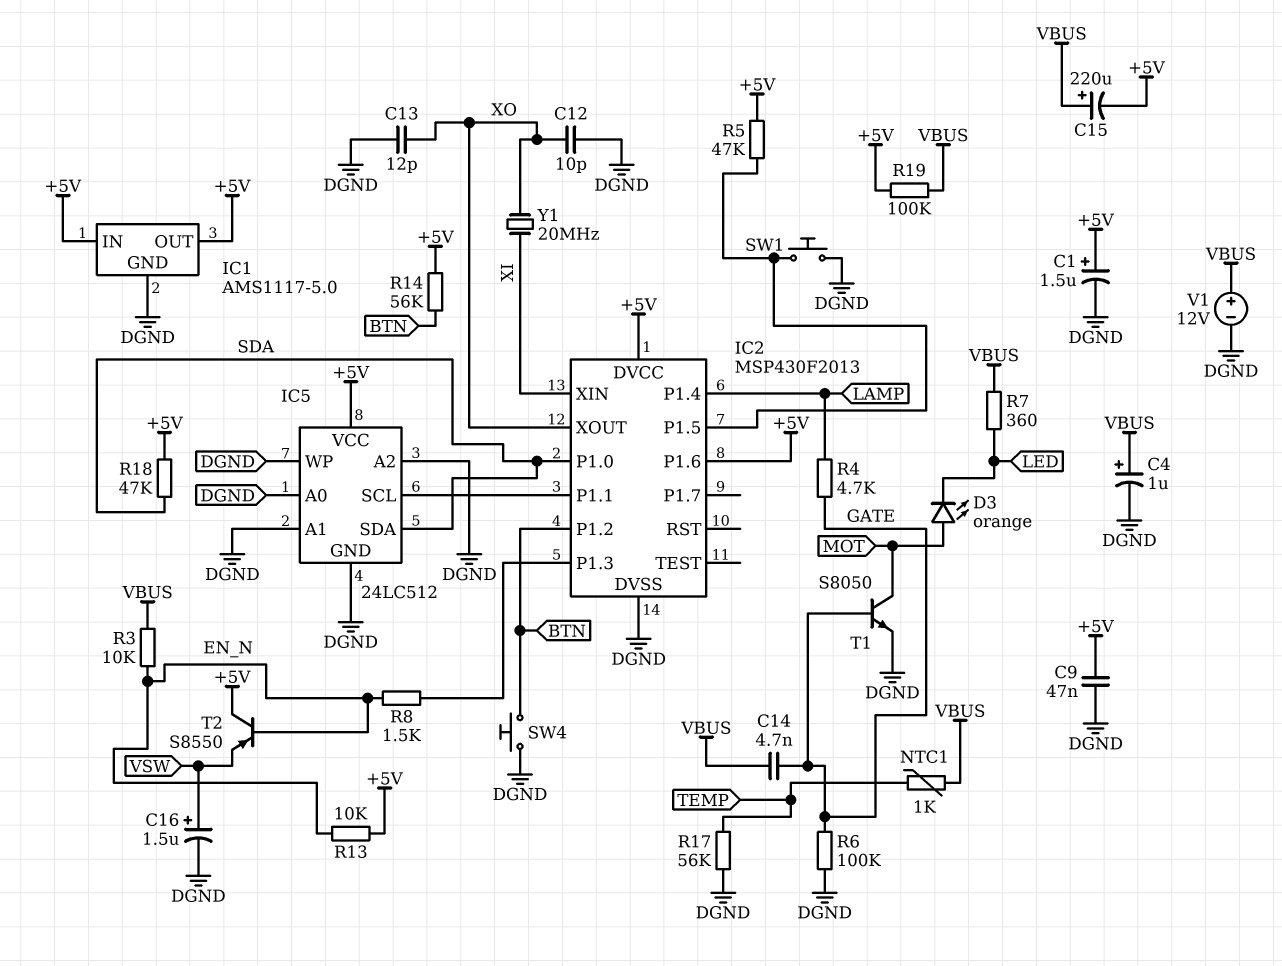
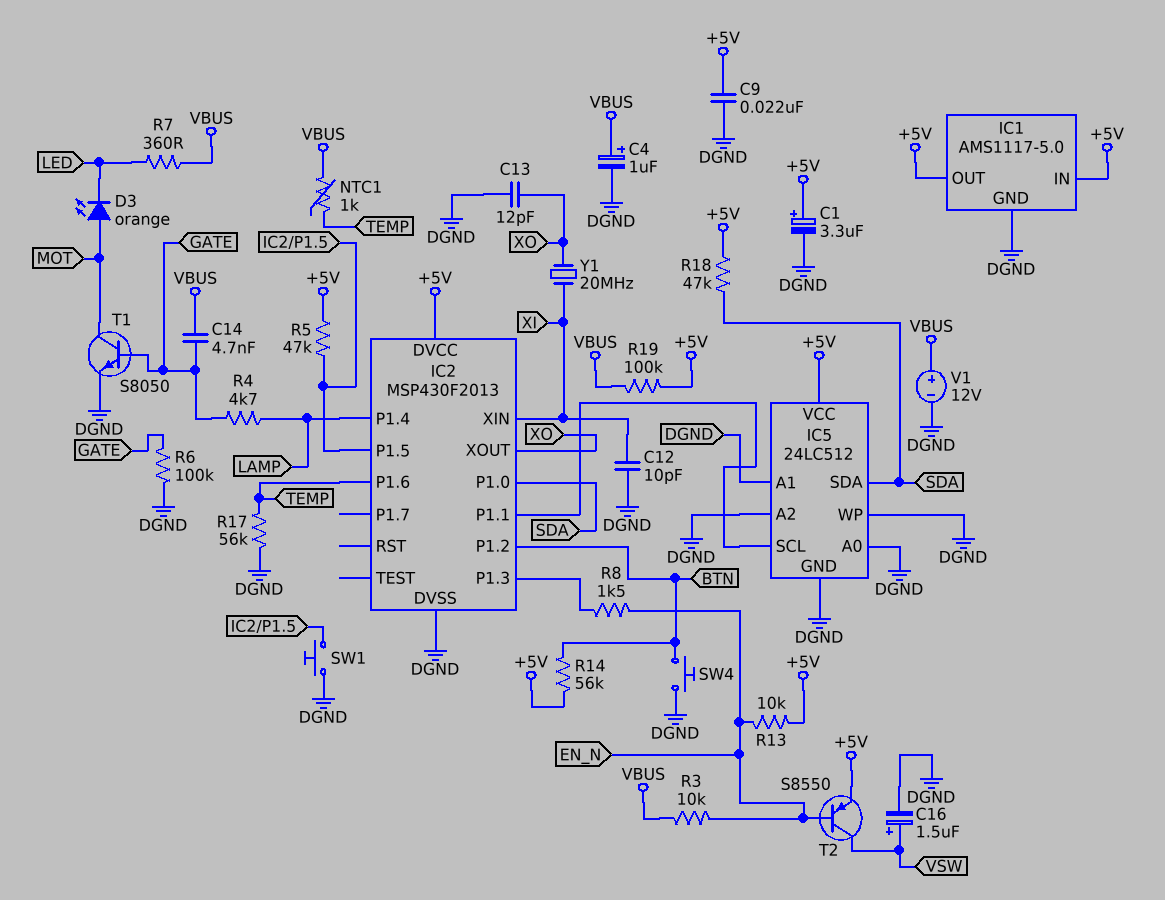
C1: 1.5uF (plus +5V, minus DGND) -> 3.3uF (plus +5V, minus DGND)
C9: 47nF (+5V, DGND) -> 22nF (+5V, DGND)
C12: 10pF (DGND, XO) -> 10pF (DGND, XI)
C15: 220uF (plus VBUS, minus +5V) -> none
IC2 pin P1.6: +5V -> TEMP
T2: PNP S8550 (B EN_N, C +5V, E VSW) -> PNP S8550 (B EN_N, C VSW, E +5V)

